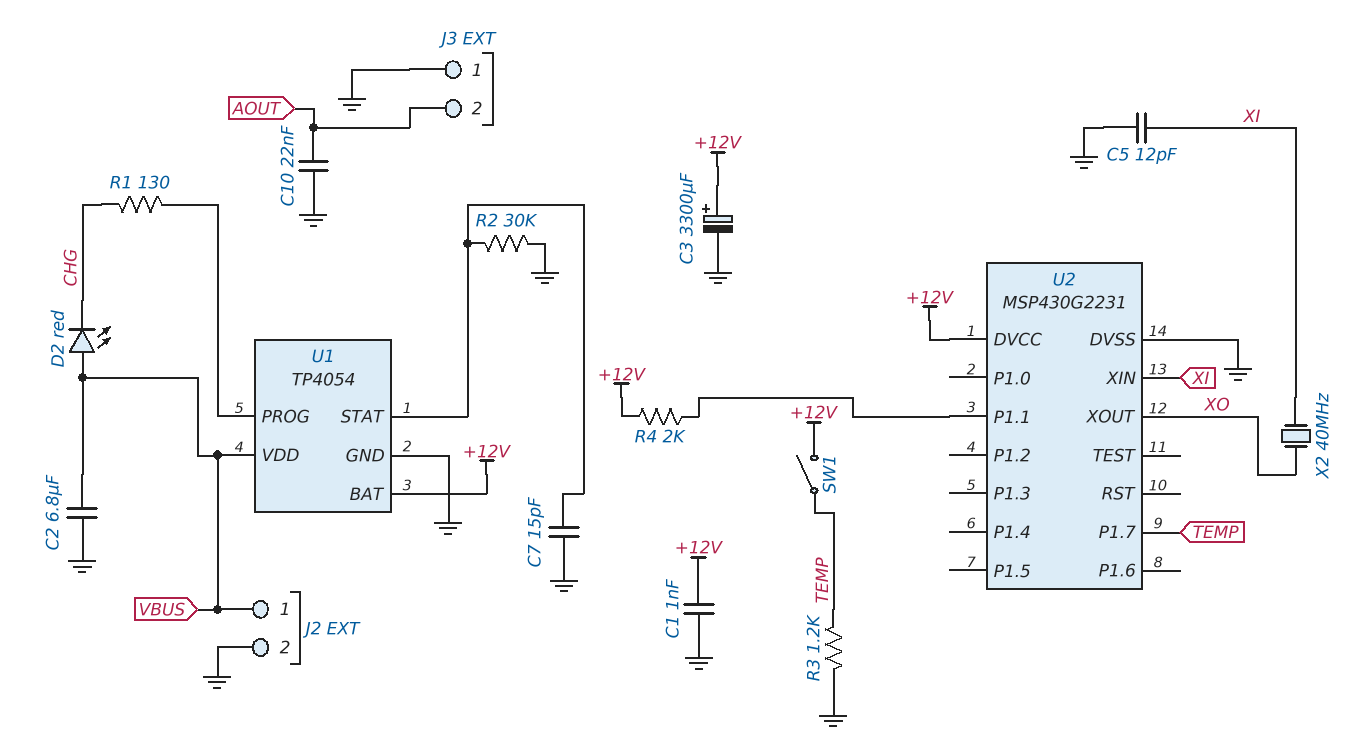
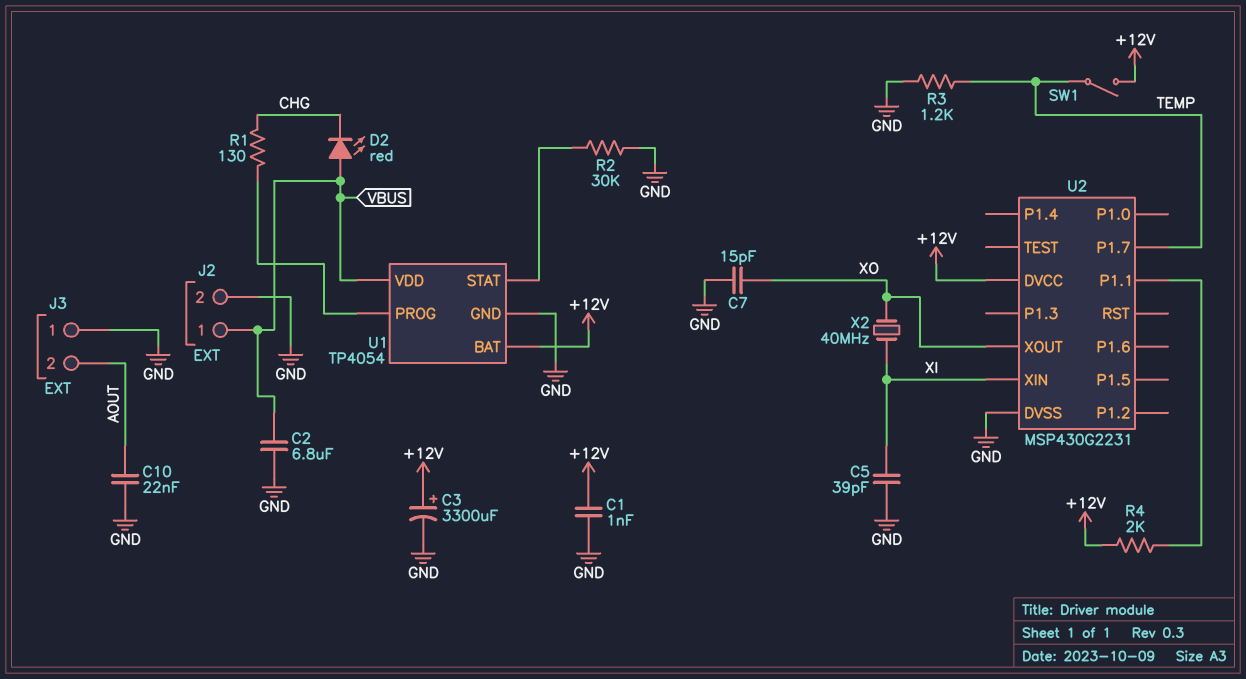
C5: 12pF (GND, XI) -> 39pF (GND, XI)
C7: 15pF (GND, U1/STAT) -> 15pF (GND, XO)

